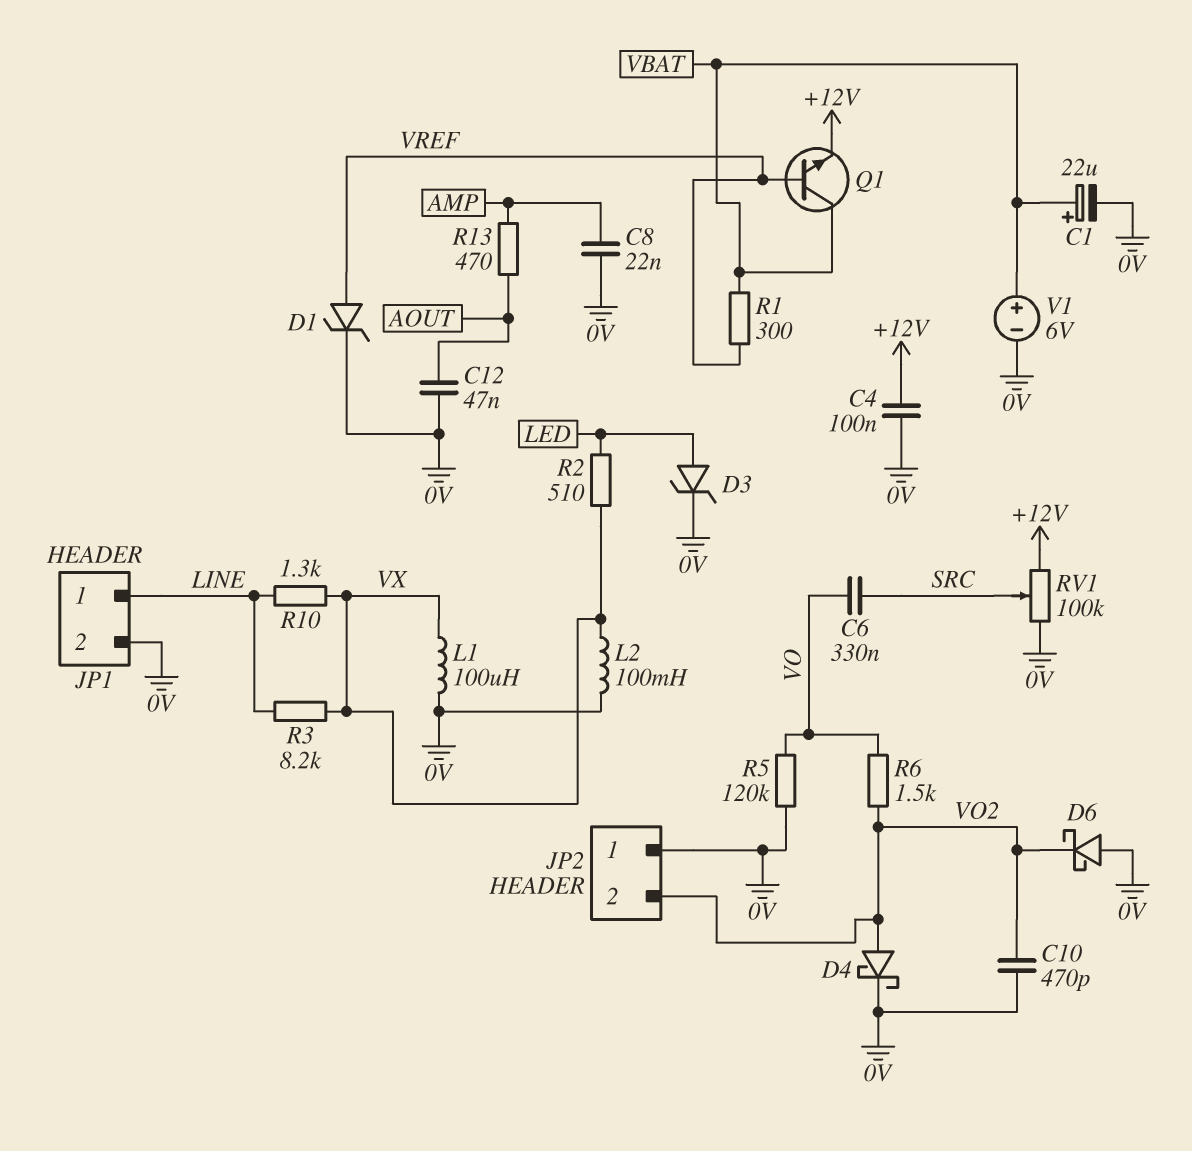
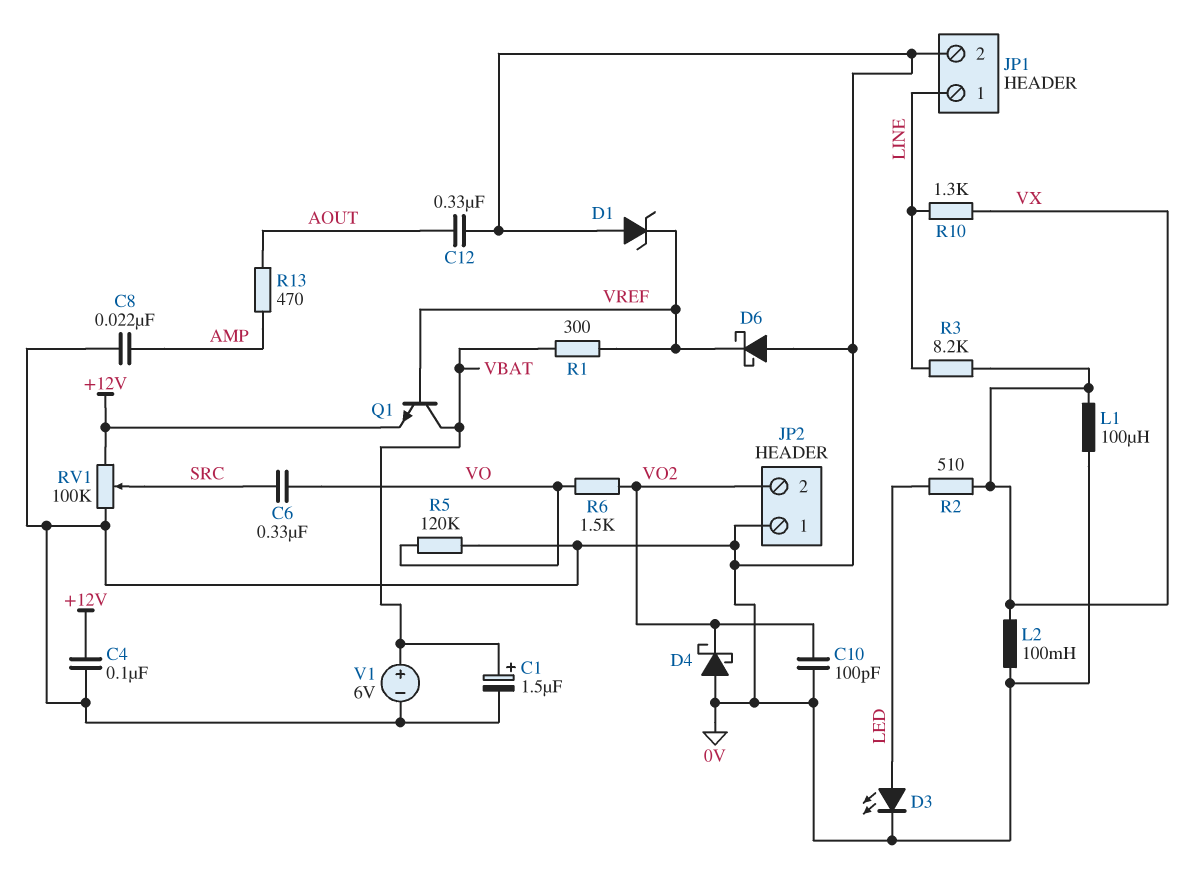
C1: 22uF (plus VBAT, minus 0V) -> 1.5uF (plus VBAT, minus 0V)
C10: 470pF (0V, VO2) -> 100pF (0V, VO2)
C12: 47nF (0V, AOUT) -> 330nF (0V, AOUT)
D1: zener (A VREF, K 0V) -> zener (A 0V, K VREF)
D3: zener (A LED, K 0V) -> LED (A LED, K 0V)
D4: schottky (A VO2, K 0V) -> schottky (A 0V, K VO2)
D6: schottky (A 0V, K VO2) -> schottky (A 0V, K VREF)

